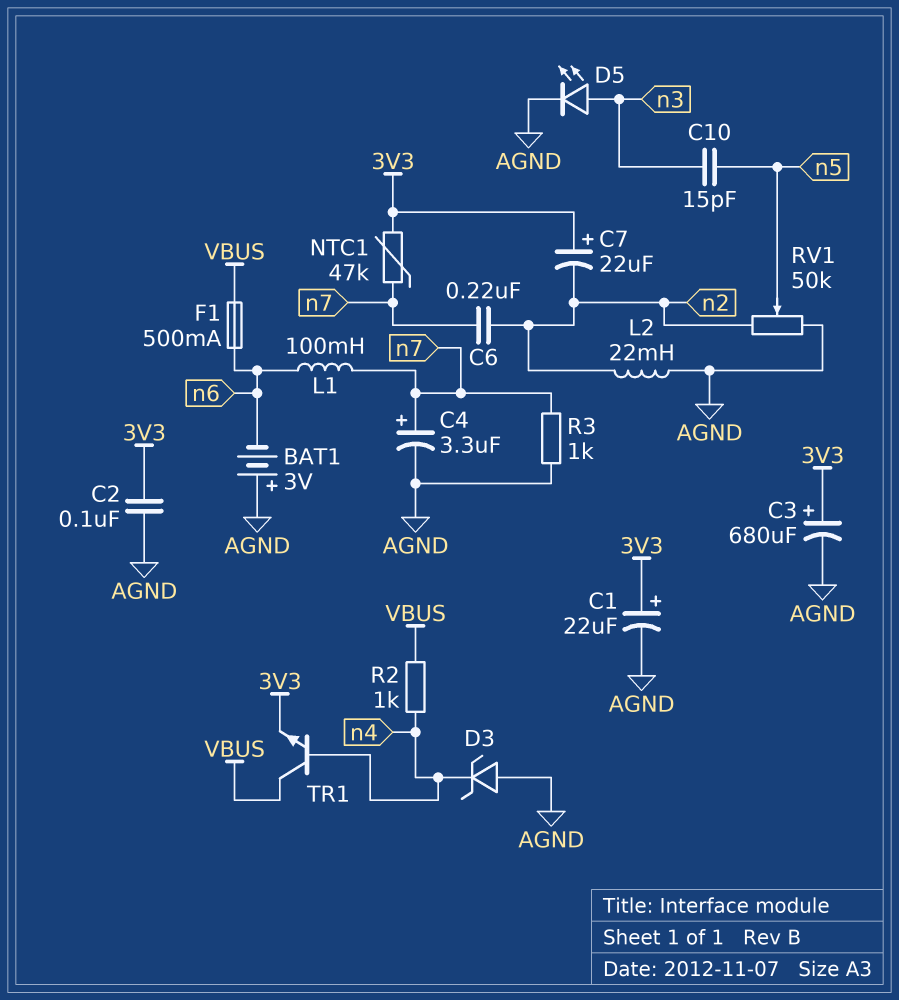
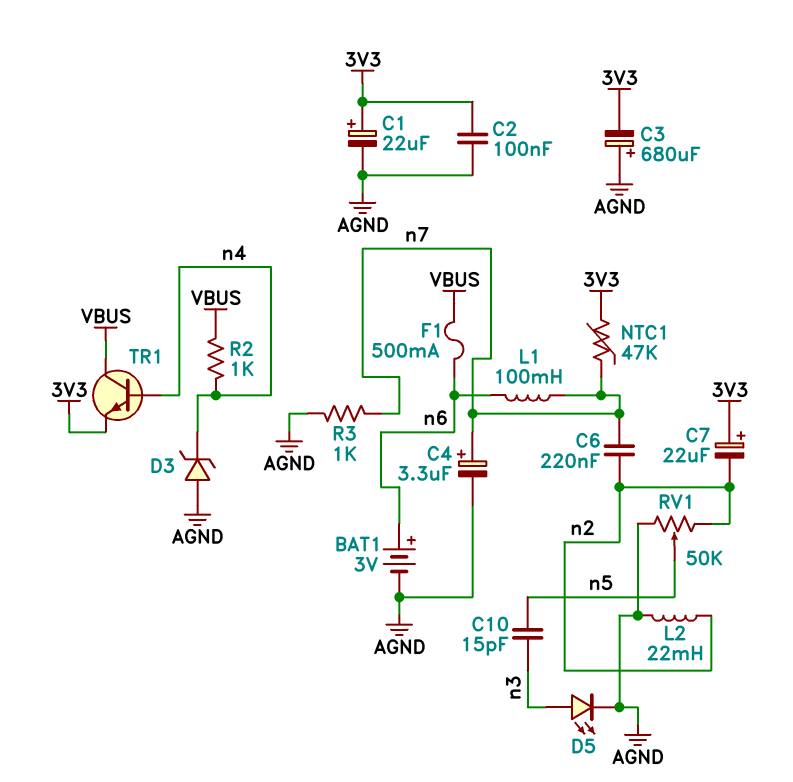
BAT1: 3V (plus AGND, minus n6) -> 3V (plus n6, minus AGND)
C3: 680uF (plus 3V3, minus AGND) -> 680uF (plus AGND, minus 3V3)

